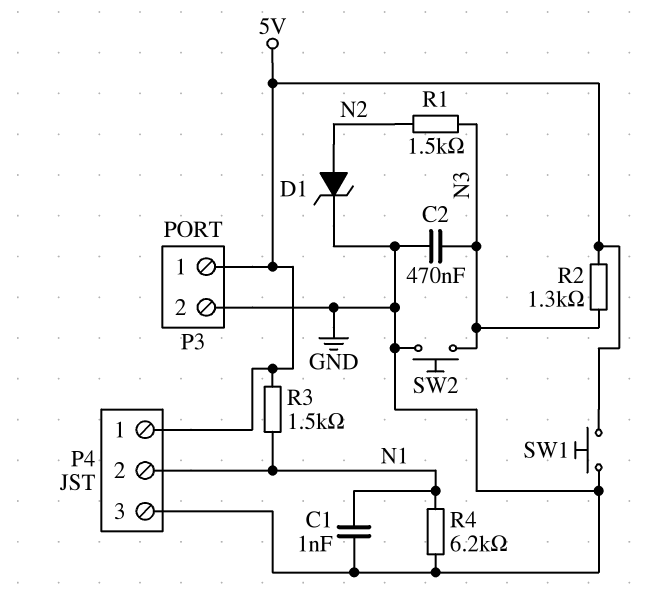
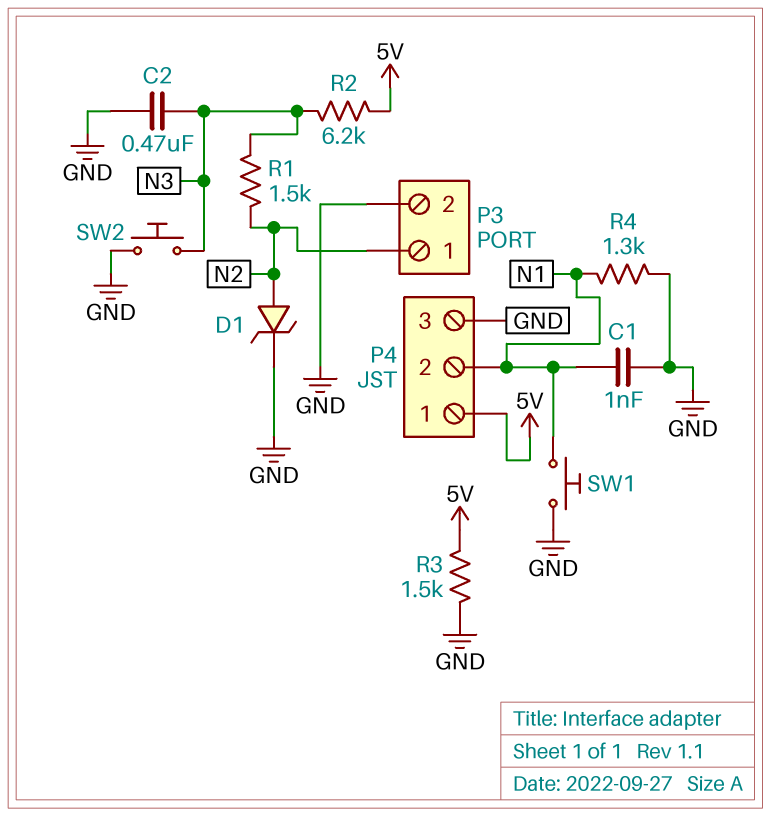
P3 pin 1: 5V -> N2
R2: 1.3k (5V, N3) -> 6.2k (5V, N3)
R3: 1.5k (5V, N1) -> 1.5k (5V, GND)
R4: 6.2k (GND, N1) -> 1.3k (GND, N1)
SW1: button (5V, GND) -> button (GND, N1)

